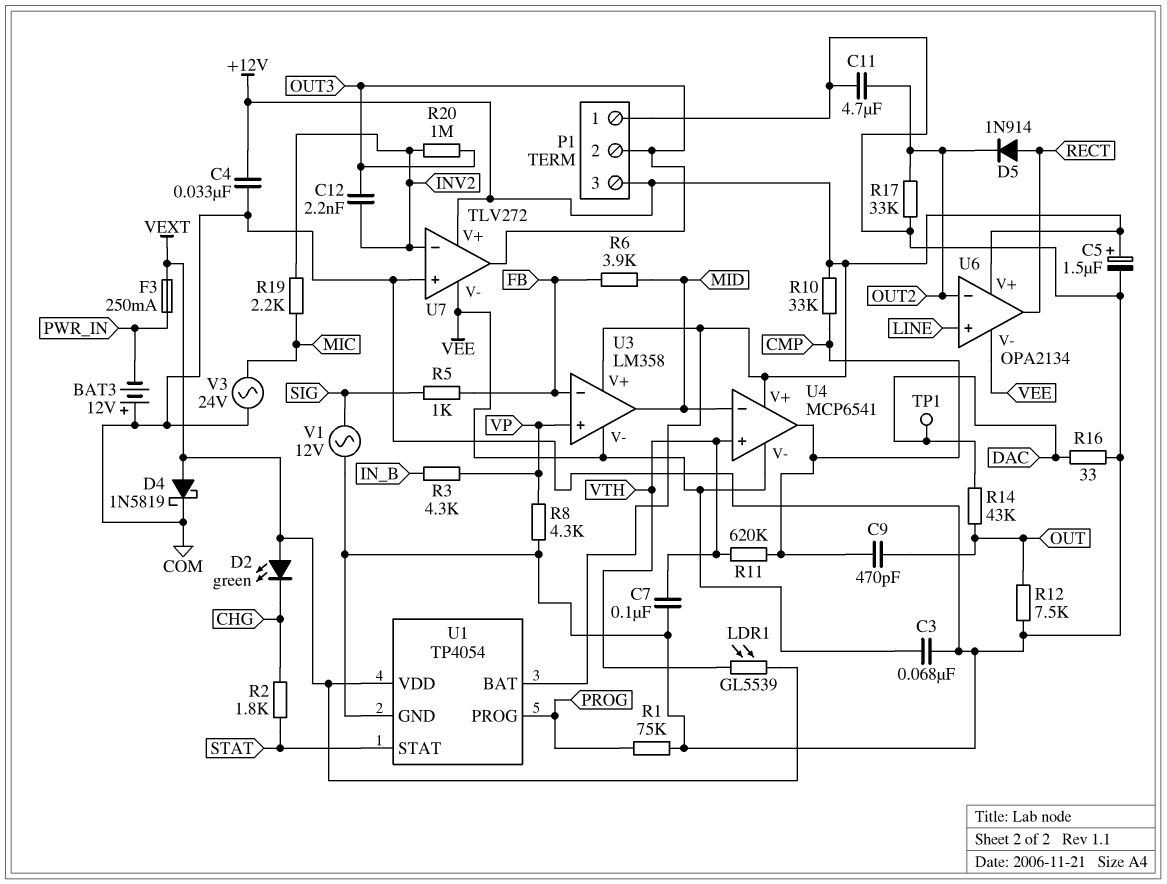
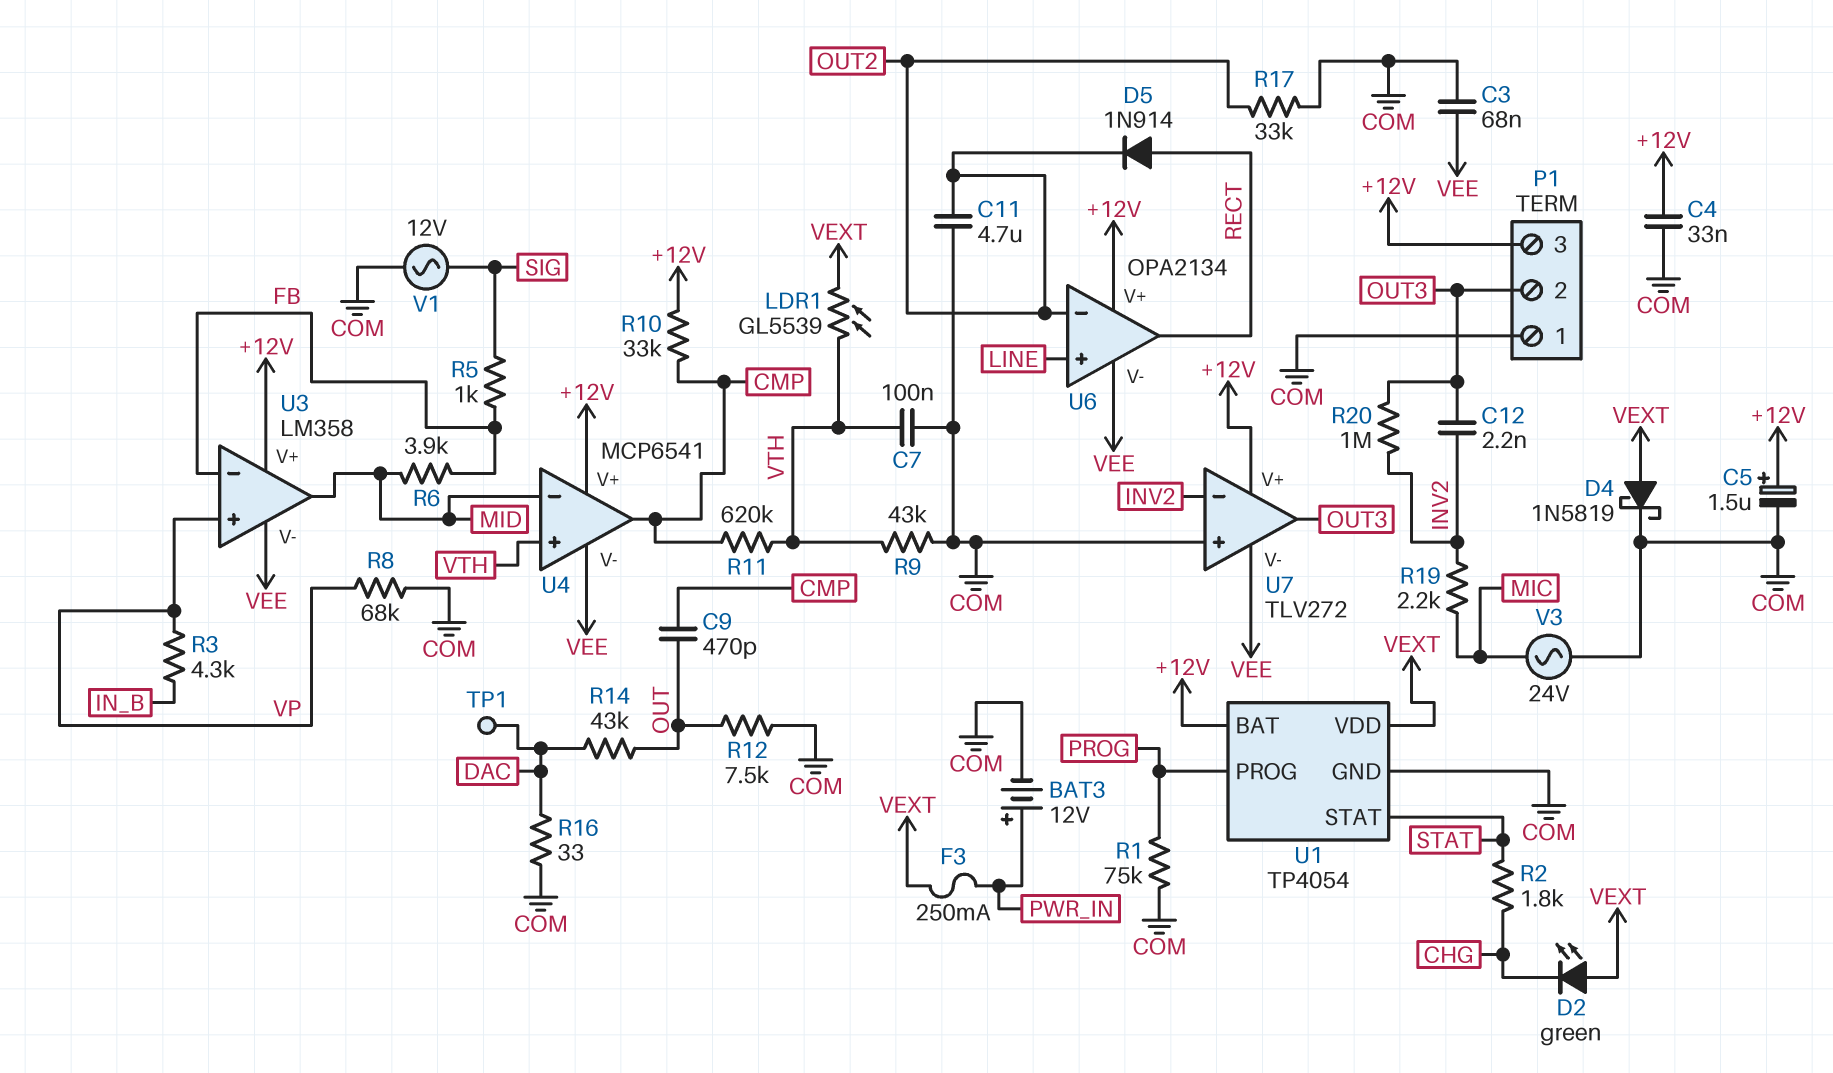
BAT3: 12V (plus COM, minus PWR_IN) -> 12V (plus PWR_IN, minus COM)
R8: 4.3k (COM, VP) -> 68k (COM, VP)
R9: none -> 43k (COM, VTH)

